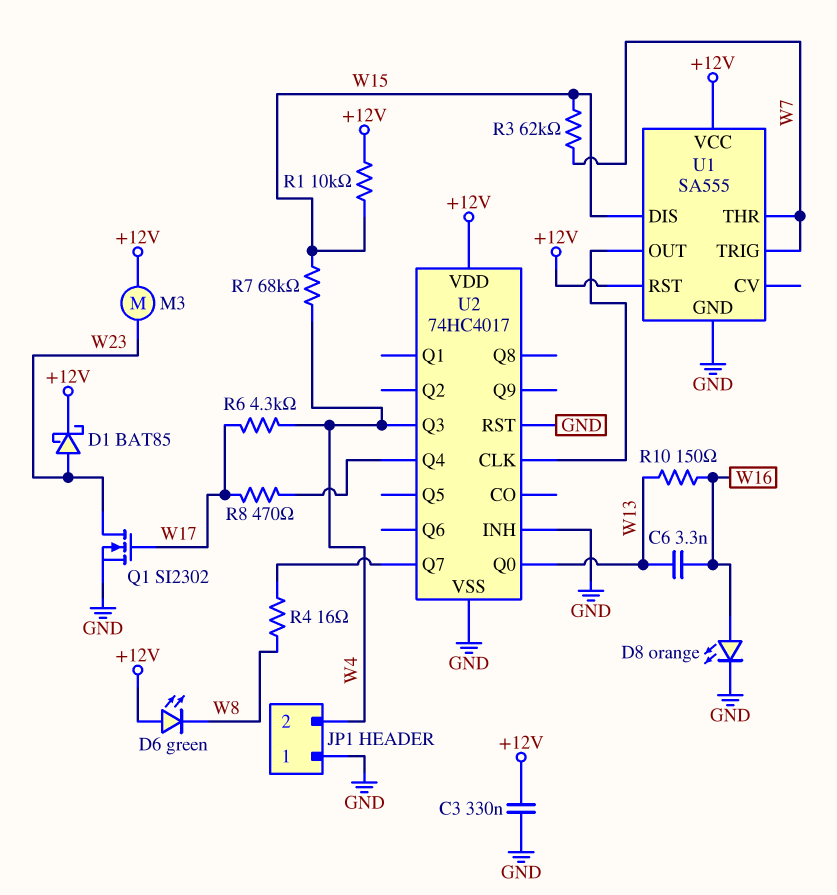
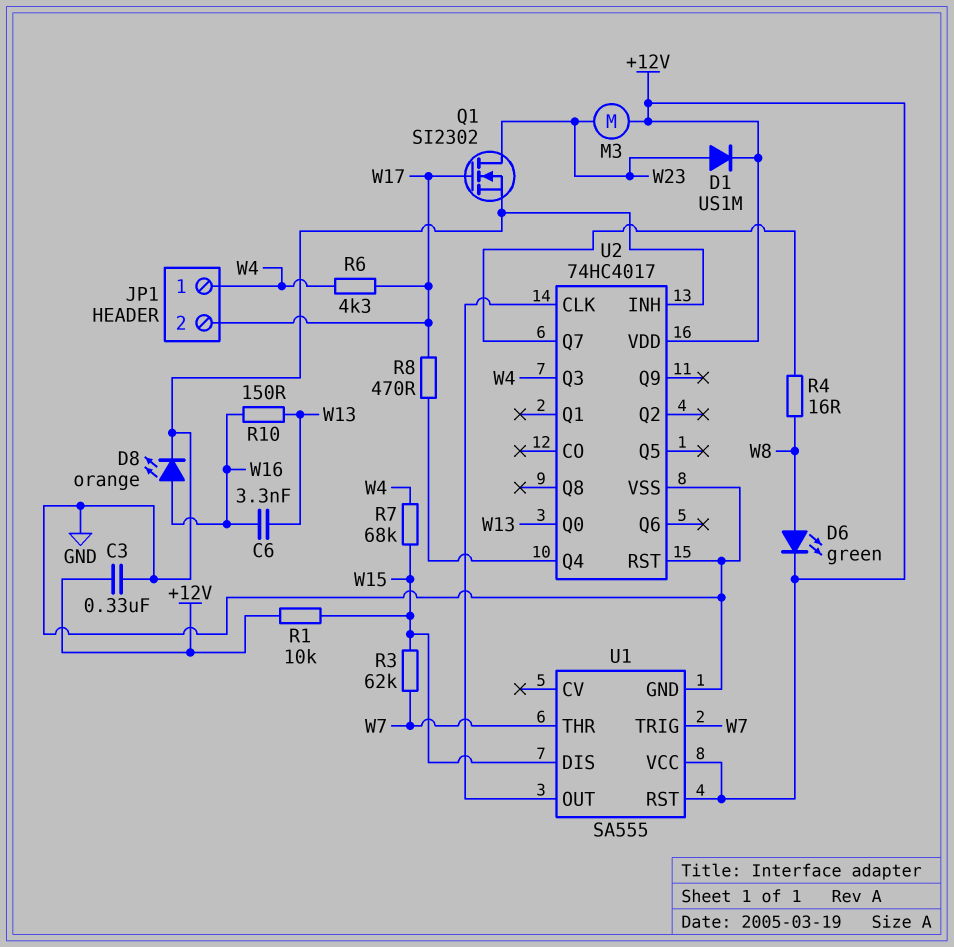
D1: schottky BAT85 (A W23, K +12V) -> diode US1M (A W23, K +12V)
D6: LED green (A +12V, K W8) -> LED green (A W8, K +12V)
JP1 pin 1: GND -> W4
JP1 pin 2: W4 -> W17

